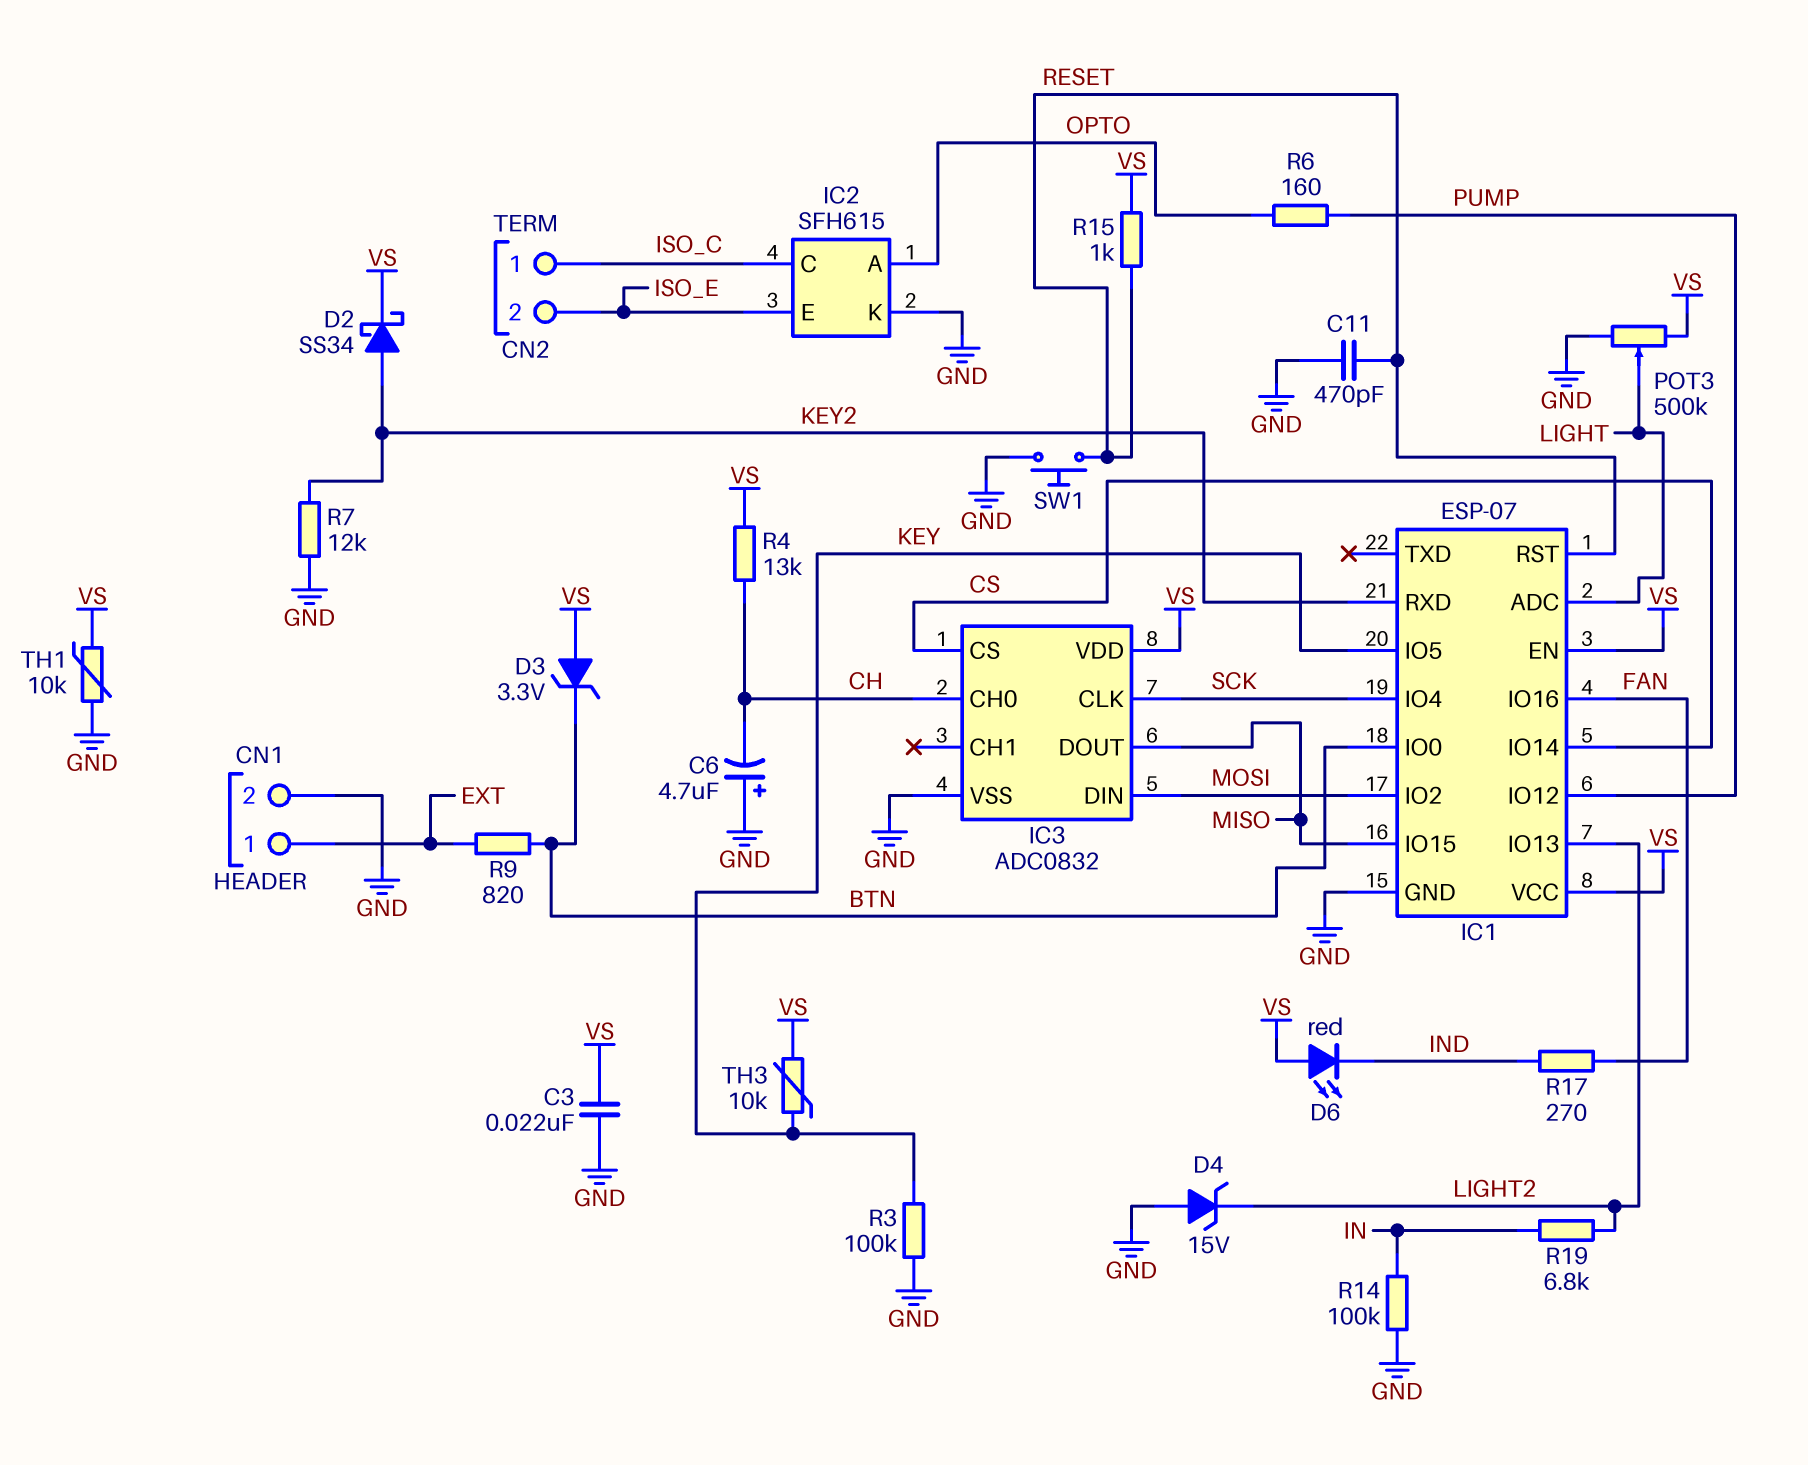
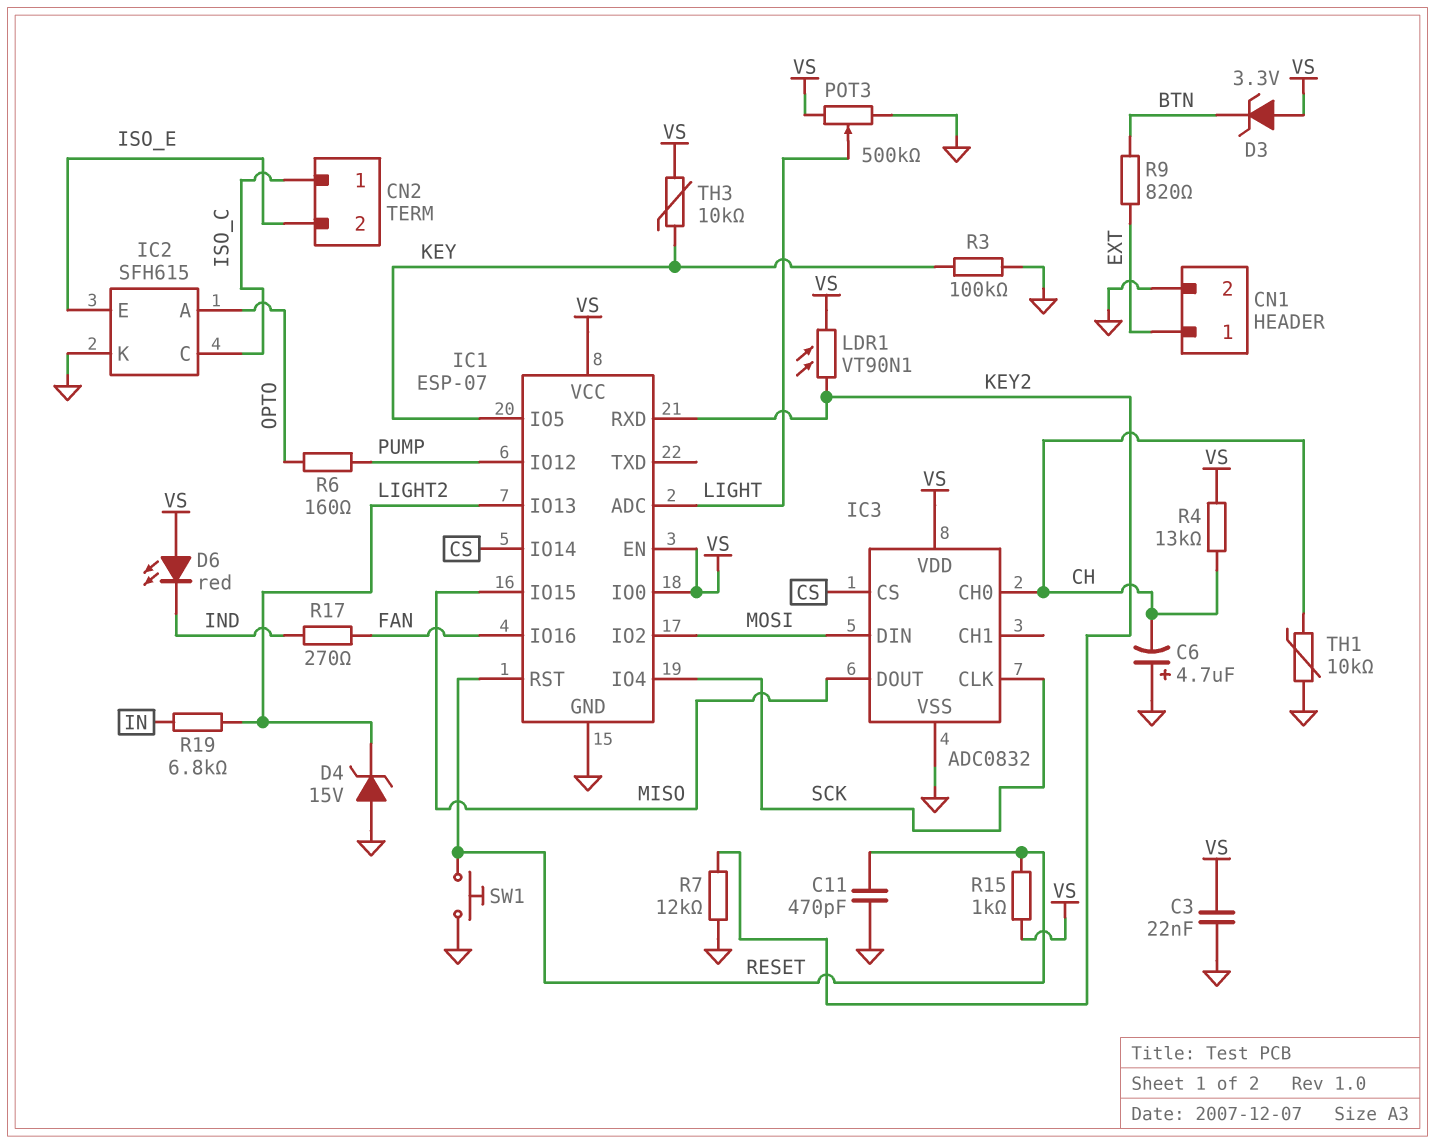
D2: schottky SS34 (A KEY2, K VS) -> none
IC1 pin IO0: BTN -> VS
LDR1: none -> VT90N1 (KEY2, VS)
R14: 100k (GND, IN) -> none
TH1: 10k (GND, VS) -> 10k (CH, GND)

